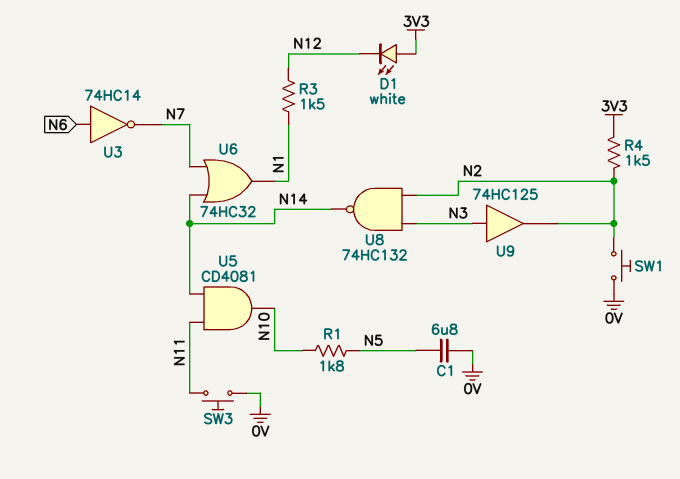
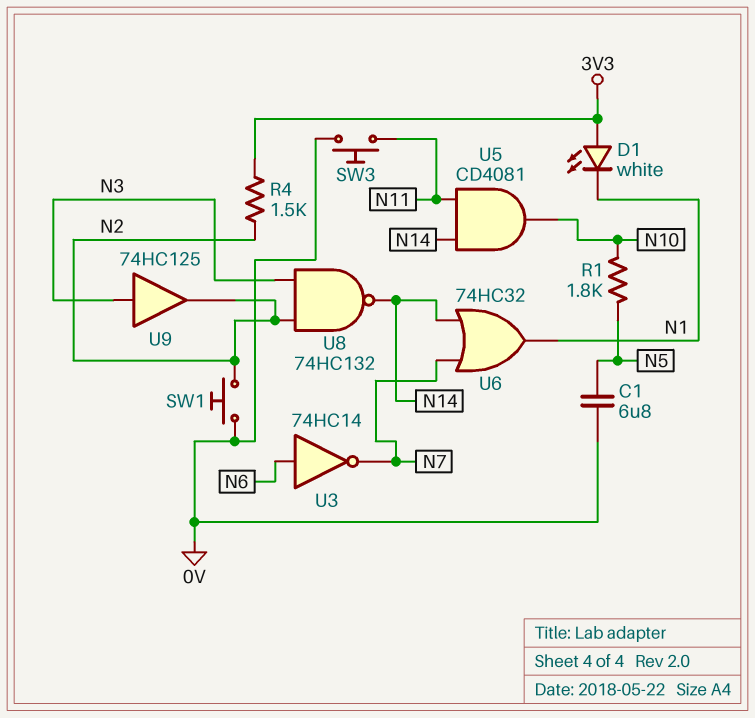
D1: LED white (A 3V3, K N12) -> LED white (A 3V3, K N1)
R3: 1.5k (N1, N12) -> none

